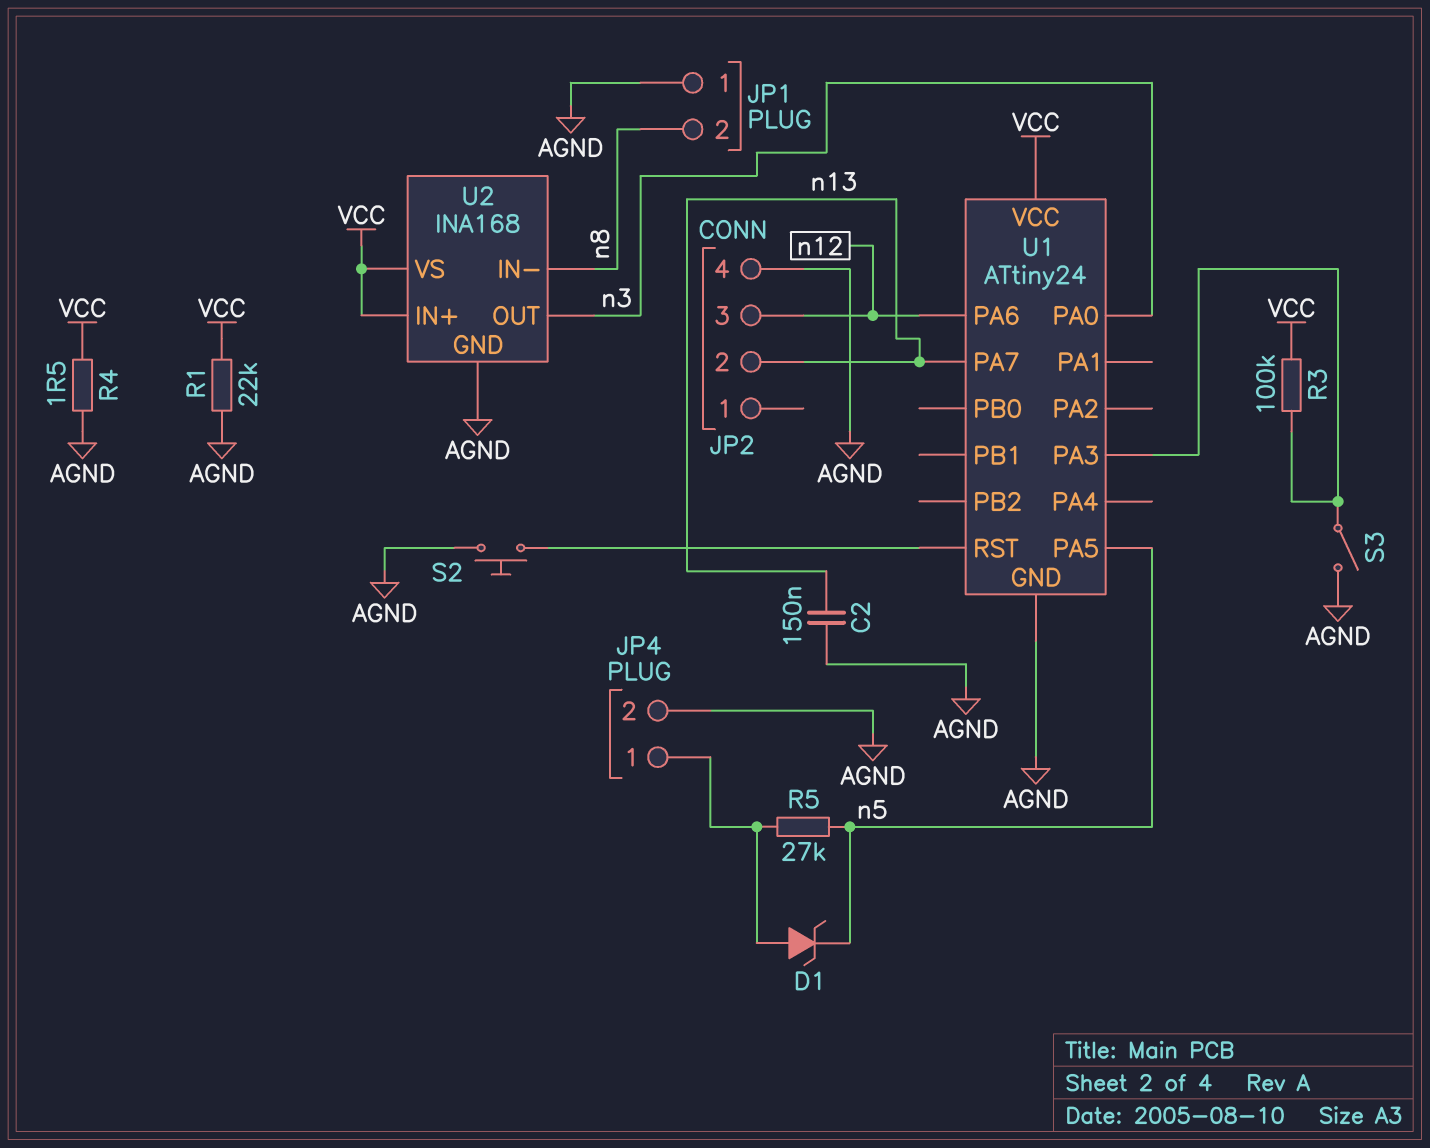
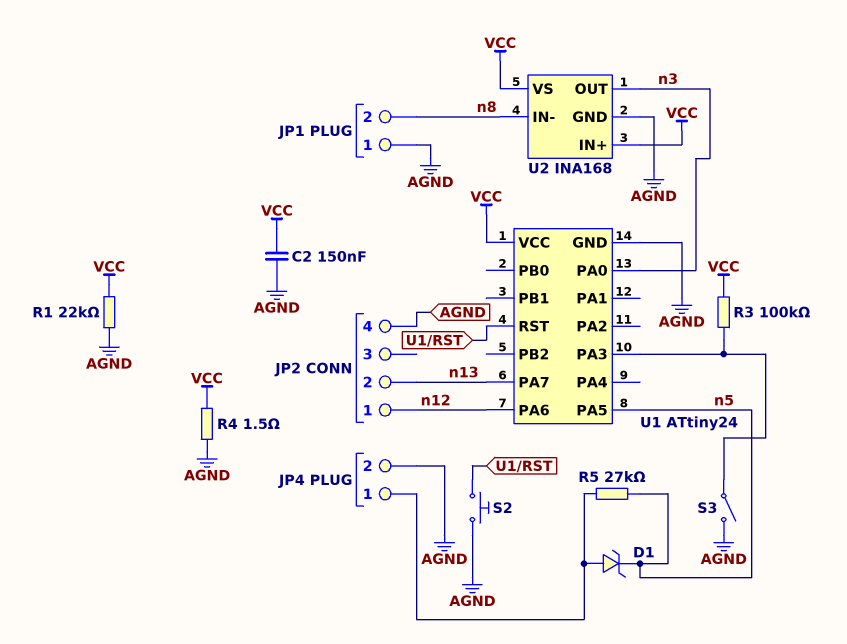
C2: 150nF (AGND, n13) -> 150nF (AGND, VCC)
JP2 pin 1: none -> n12
JP2 pin 3: n12 -> none

